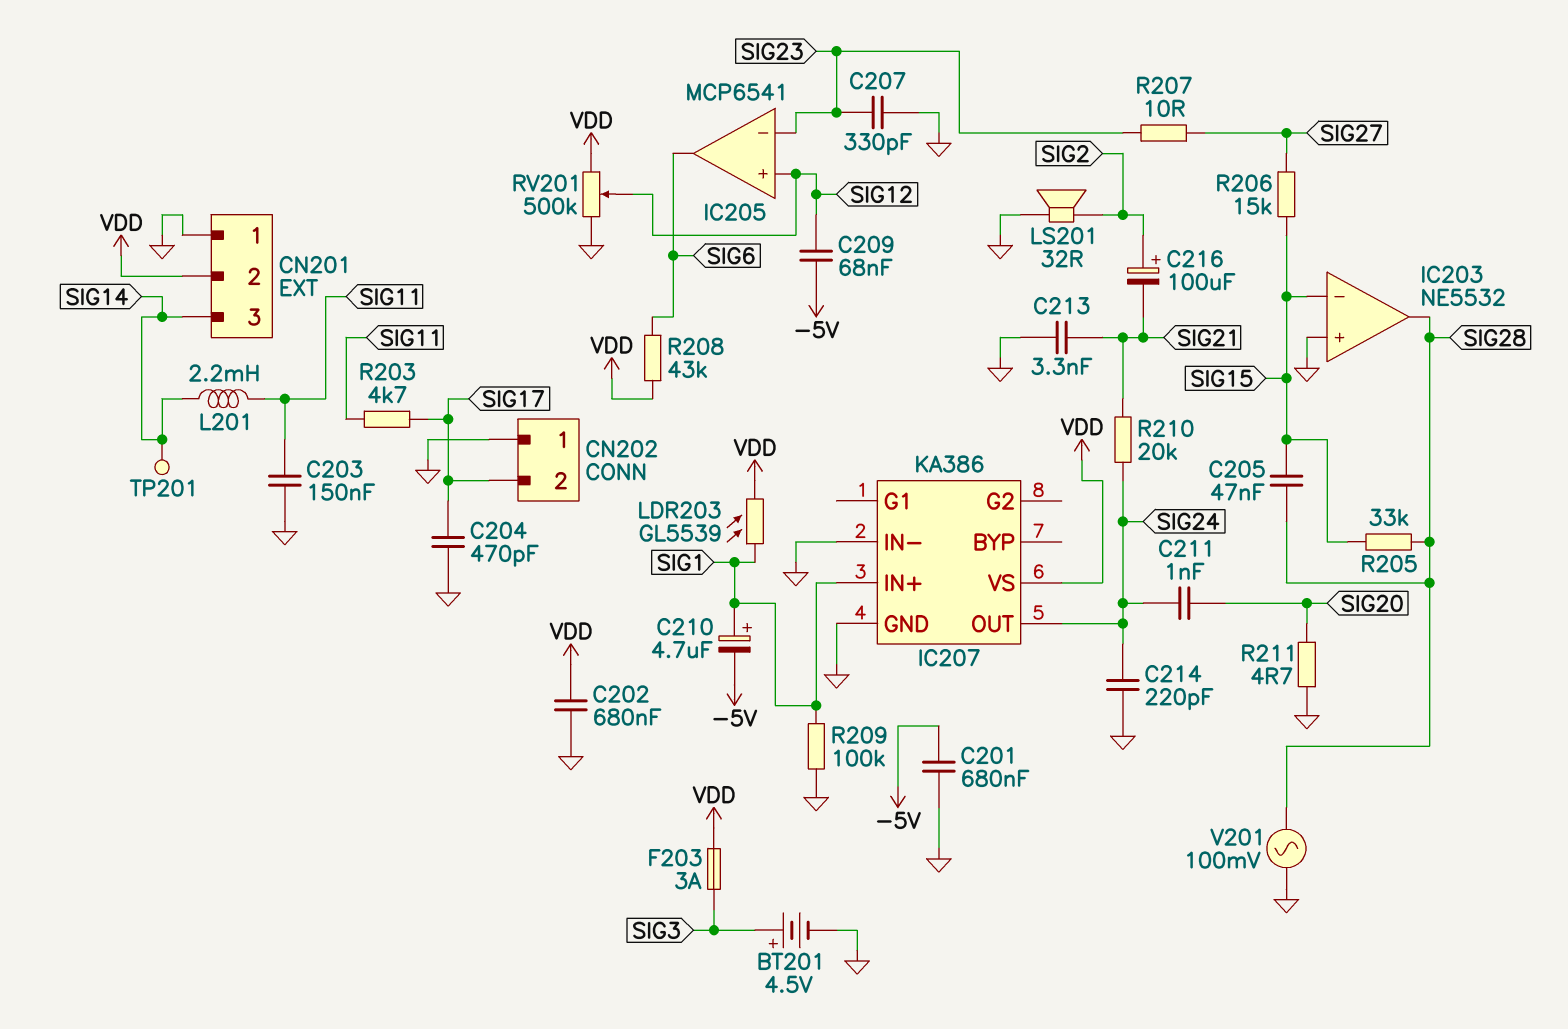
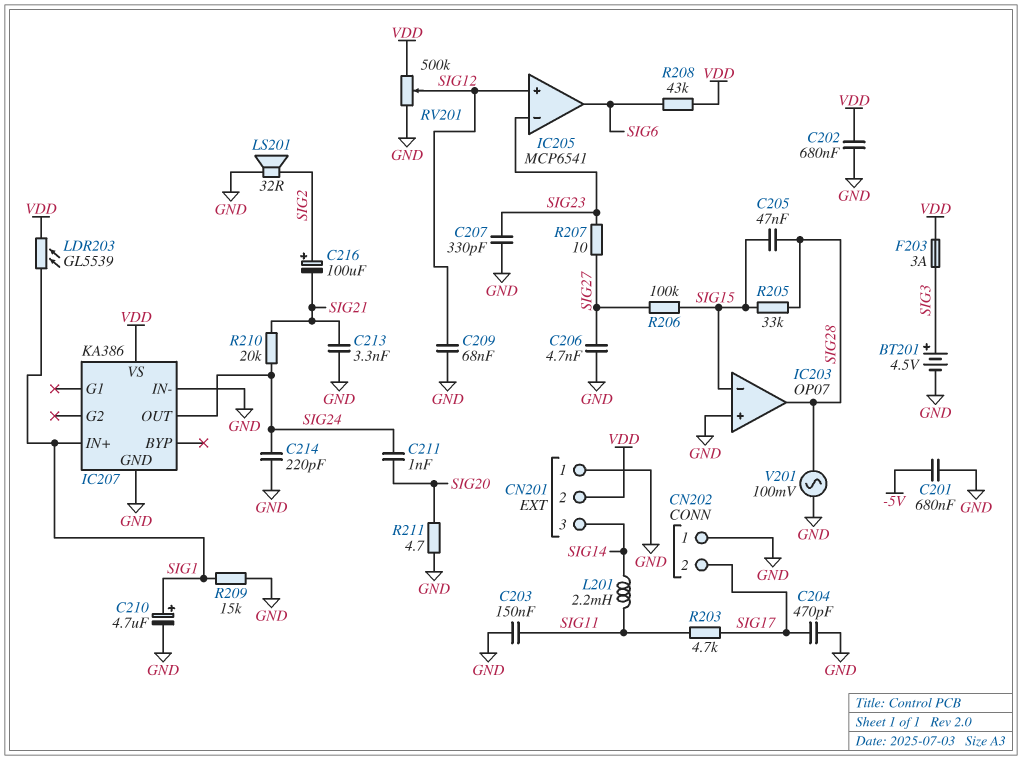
C206: none -> 4.7nF (GND, SIG27)
C209: 68nF (-5V, SIG12) -> 68nF (GND, SIG12)
C210: 4.7uF (plus SIG1, minus -5V) -> 4.7uF (plus SIG1, minus GND)
IC203: NE5532 -> OP07
R206: 15k (SIG15, SIG27) -> 100k (SIG15, SIG27)
R209: 100k (GND, SIG1) -> 15k (GND, SIG1)
TP201: test point (SIG14) -> none

